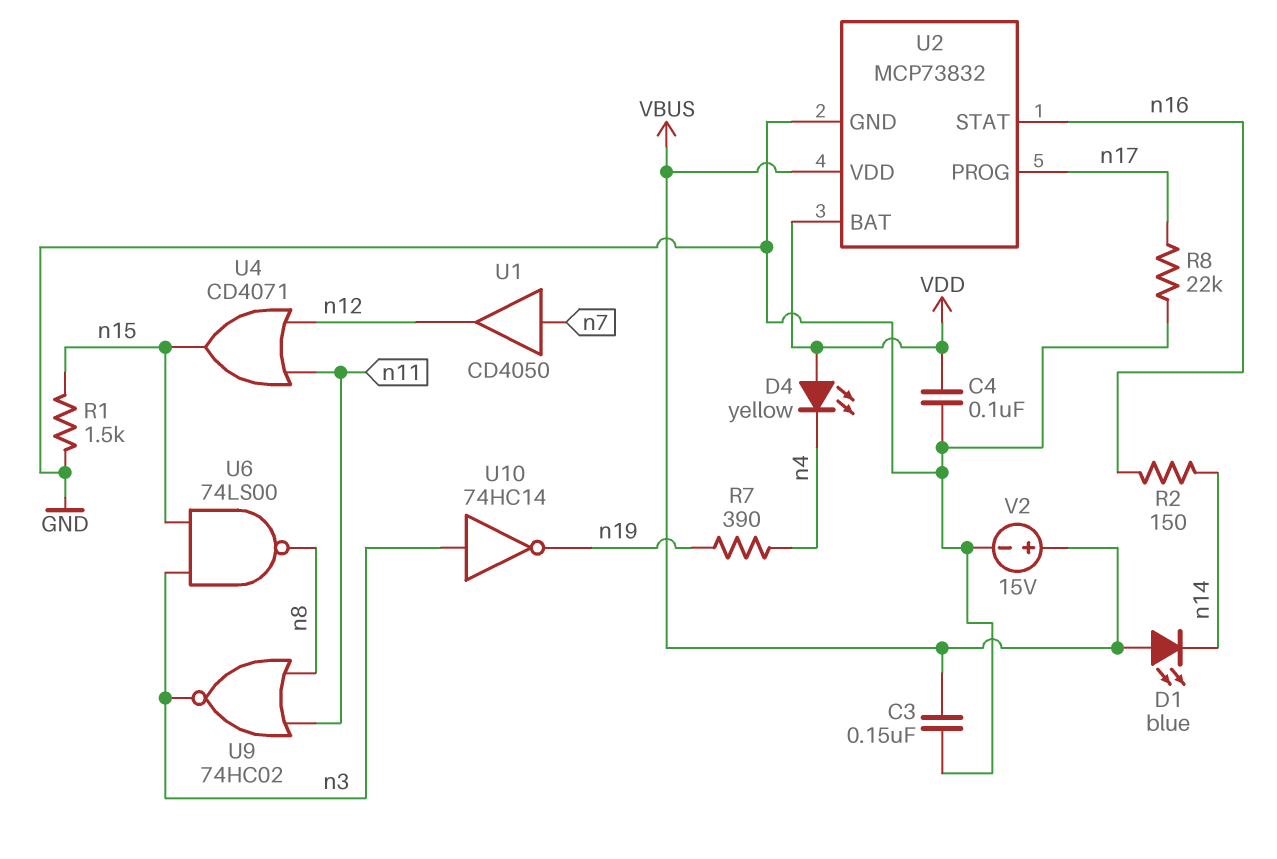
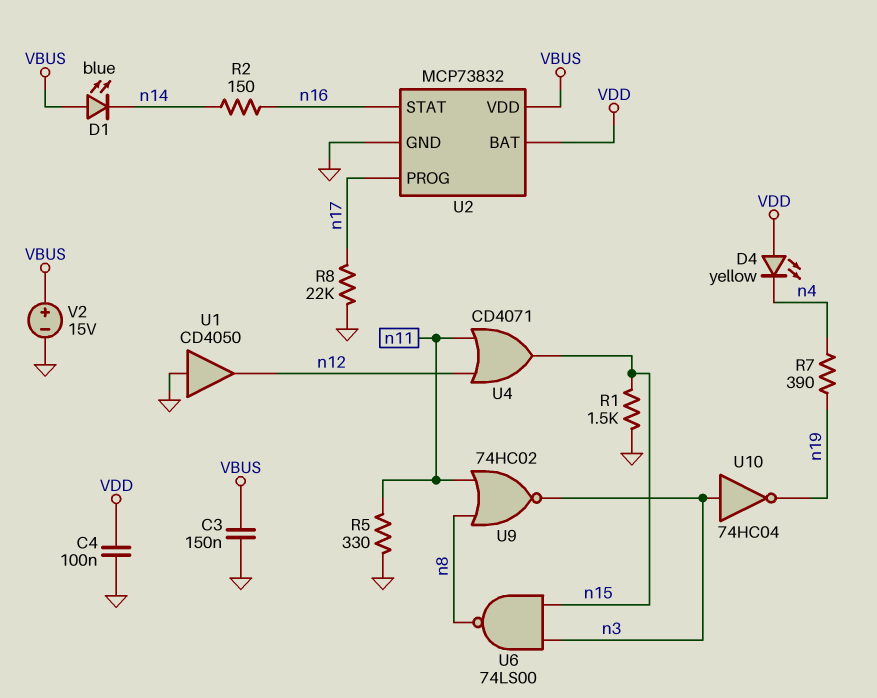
R5: none -> 330 (GND, n11)
U1: buffer CD4050 (in n7, out n12) -> buffer CD4050 (in GND, out n12)
U10: NOT 74HC14 (in n3, out n19) -> NOT 74HC04 (in n3, out n19)

